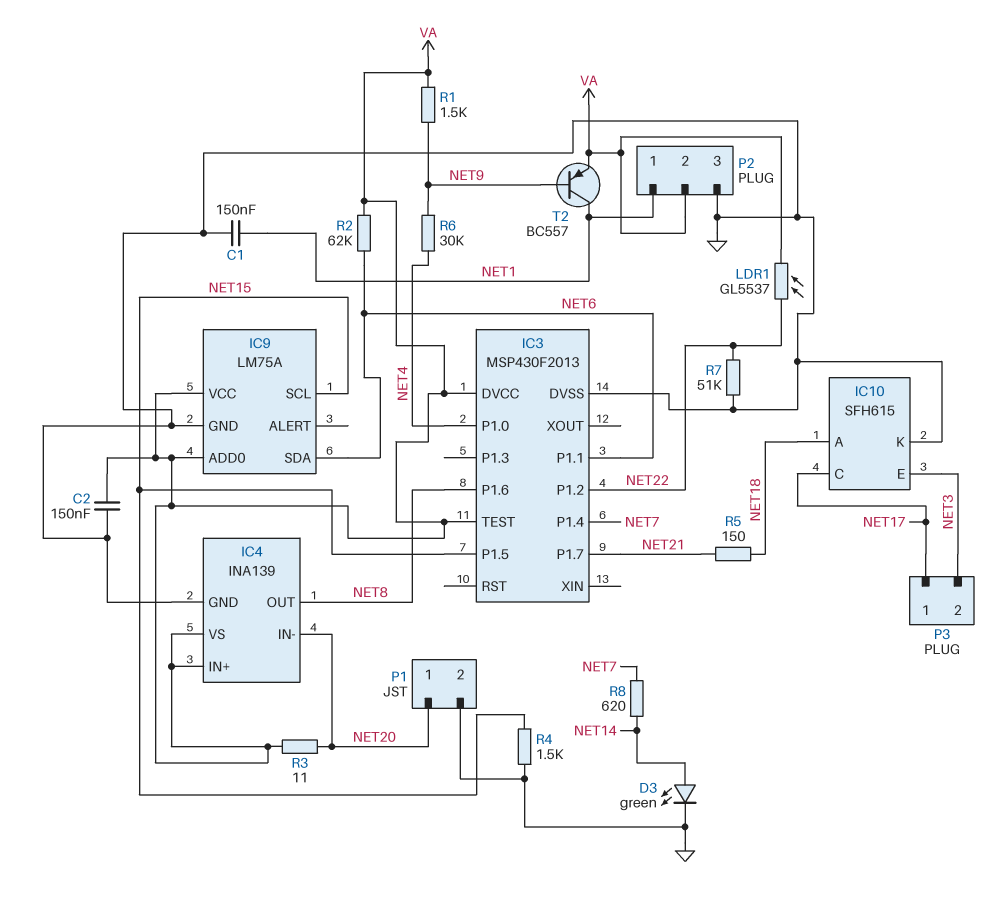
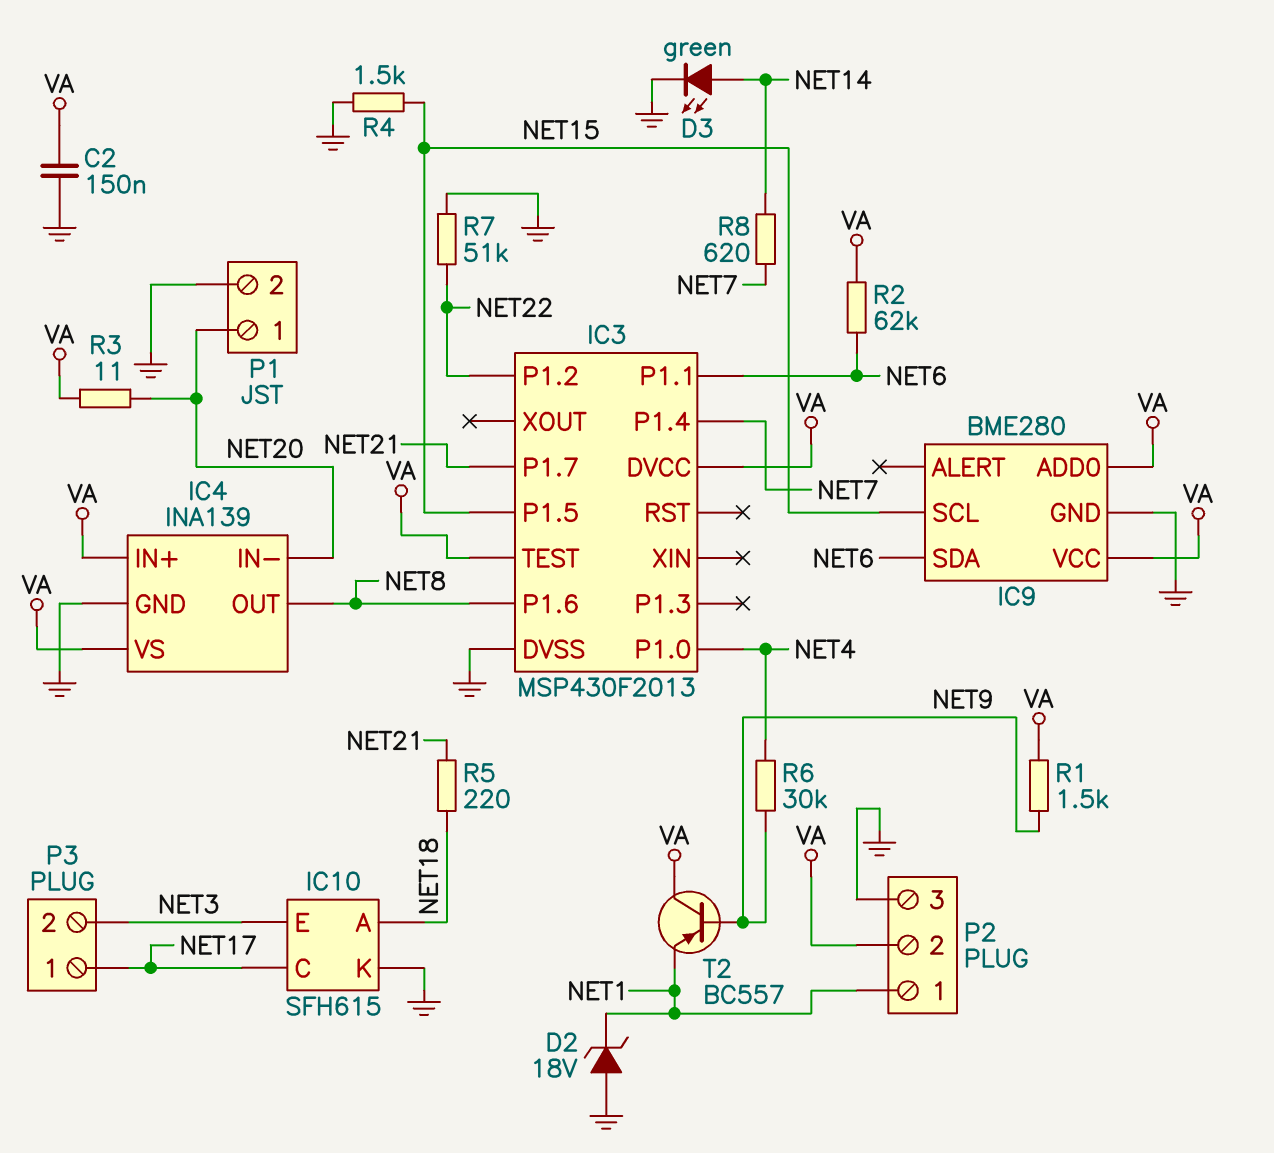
C1: 150nF (GND, NET1) -> none
D2: none -> zener 18V (A GND, K NET1)
IC9: LM75A -> BME280
LDR1: GL5537 (NET22, VA) -> none
R5: 150 (NET18, NET21) -> 220 (NET18, NET21)
T2: PNP BC557 (B NET9, C NET1, E VA) -> PNP BC557 (B NET9, C VA, E NET1)

